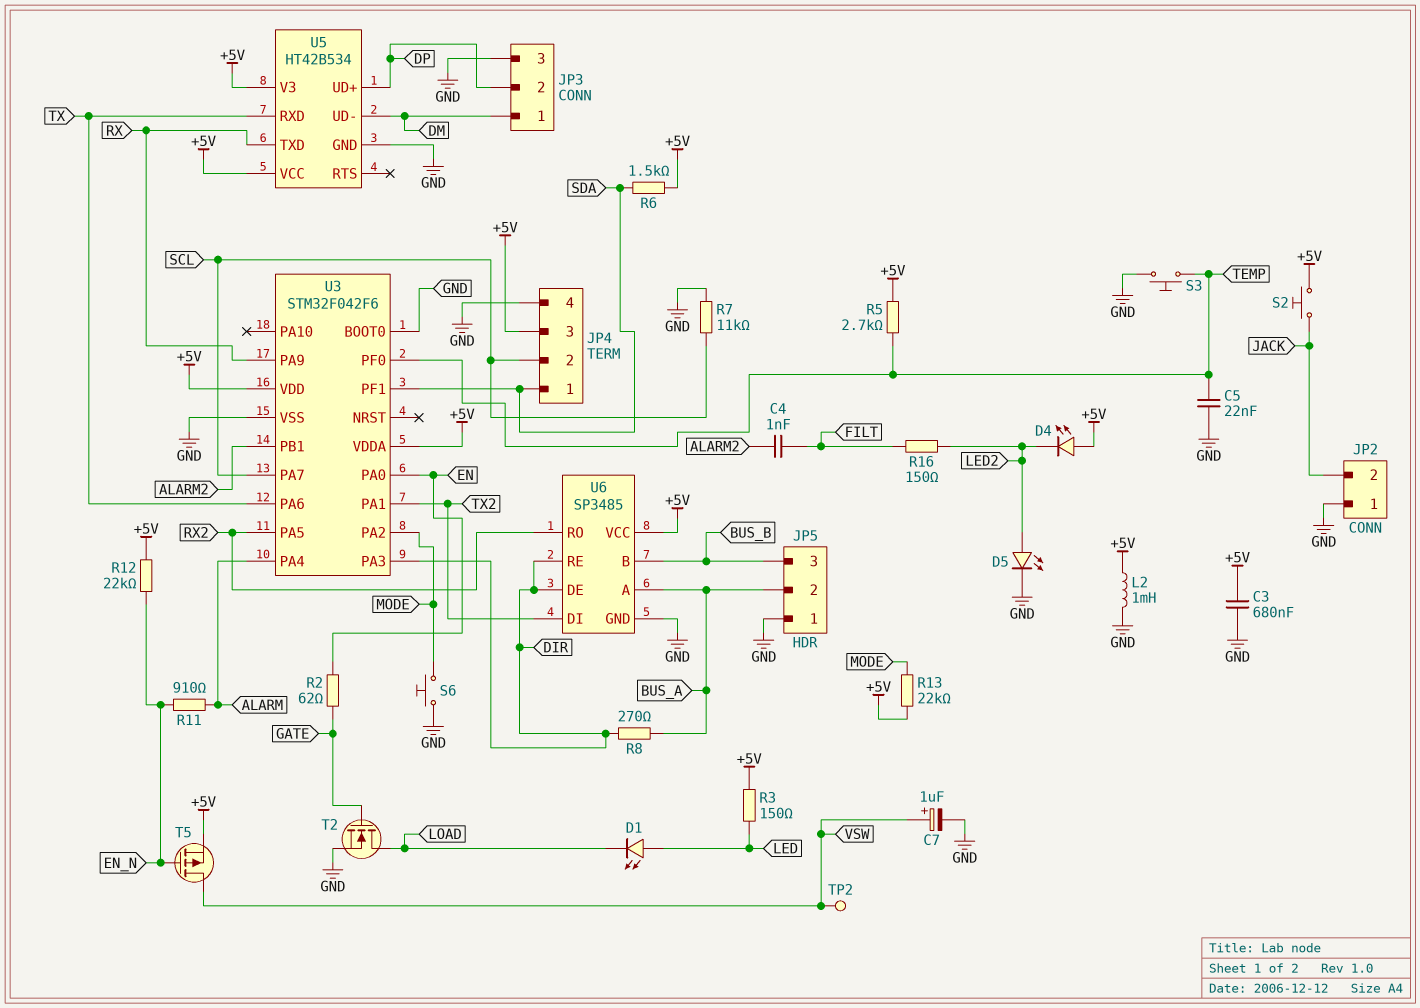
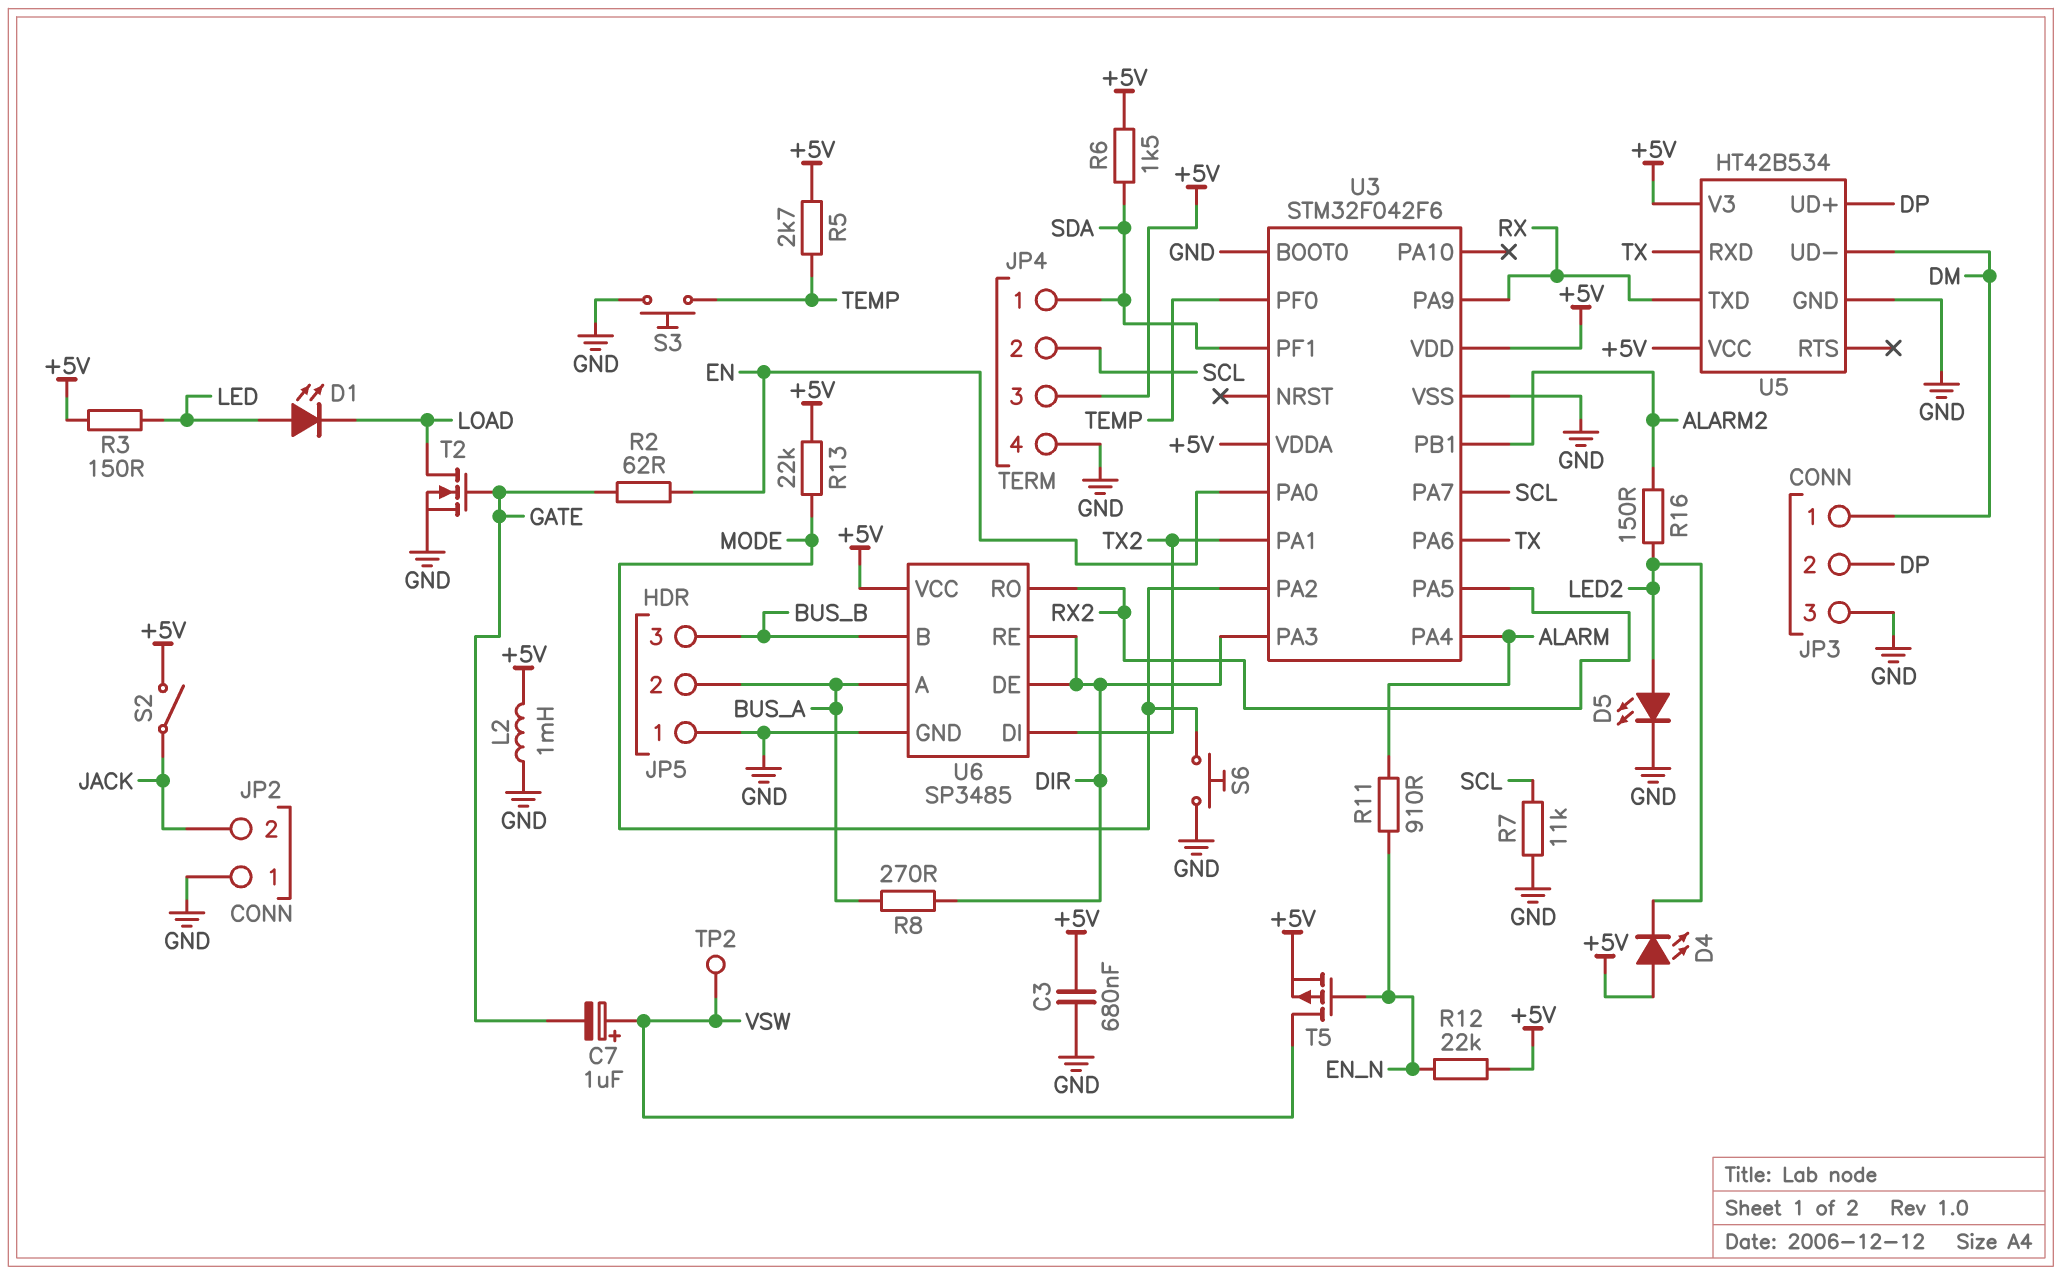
C4: 1nF (ALARM2, FILT) -> none
C5: 22nF (GND, TEMP) -> none
C7: 1uF (plus VSW, minus GND) -> 1uF (plus VSW, minus GATE)
R16: 150 (FILT, LED2) -> 150 (ALARM2, LED2)
S2: button (+5V, JACK) -> switch (+5V, JACK)

